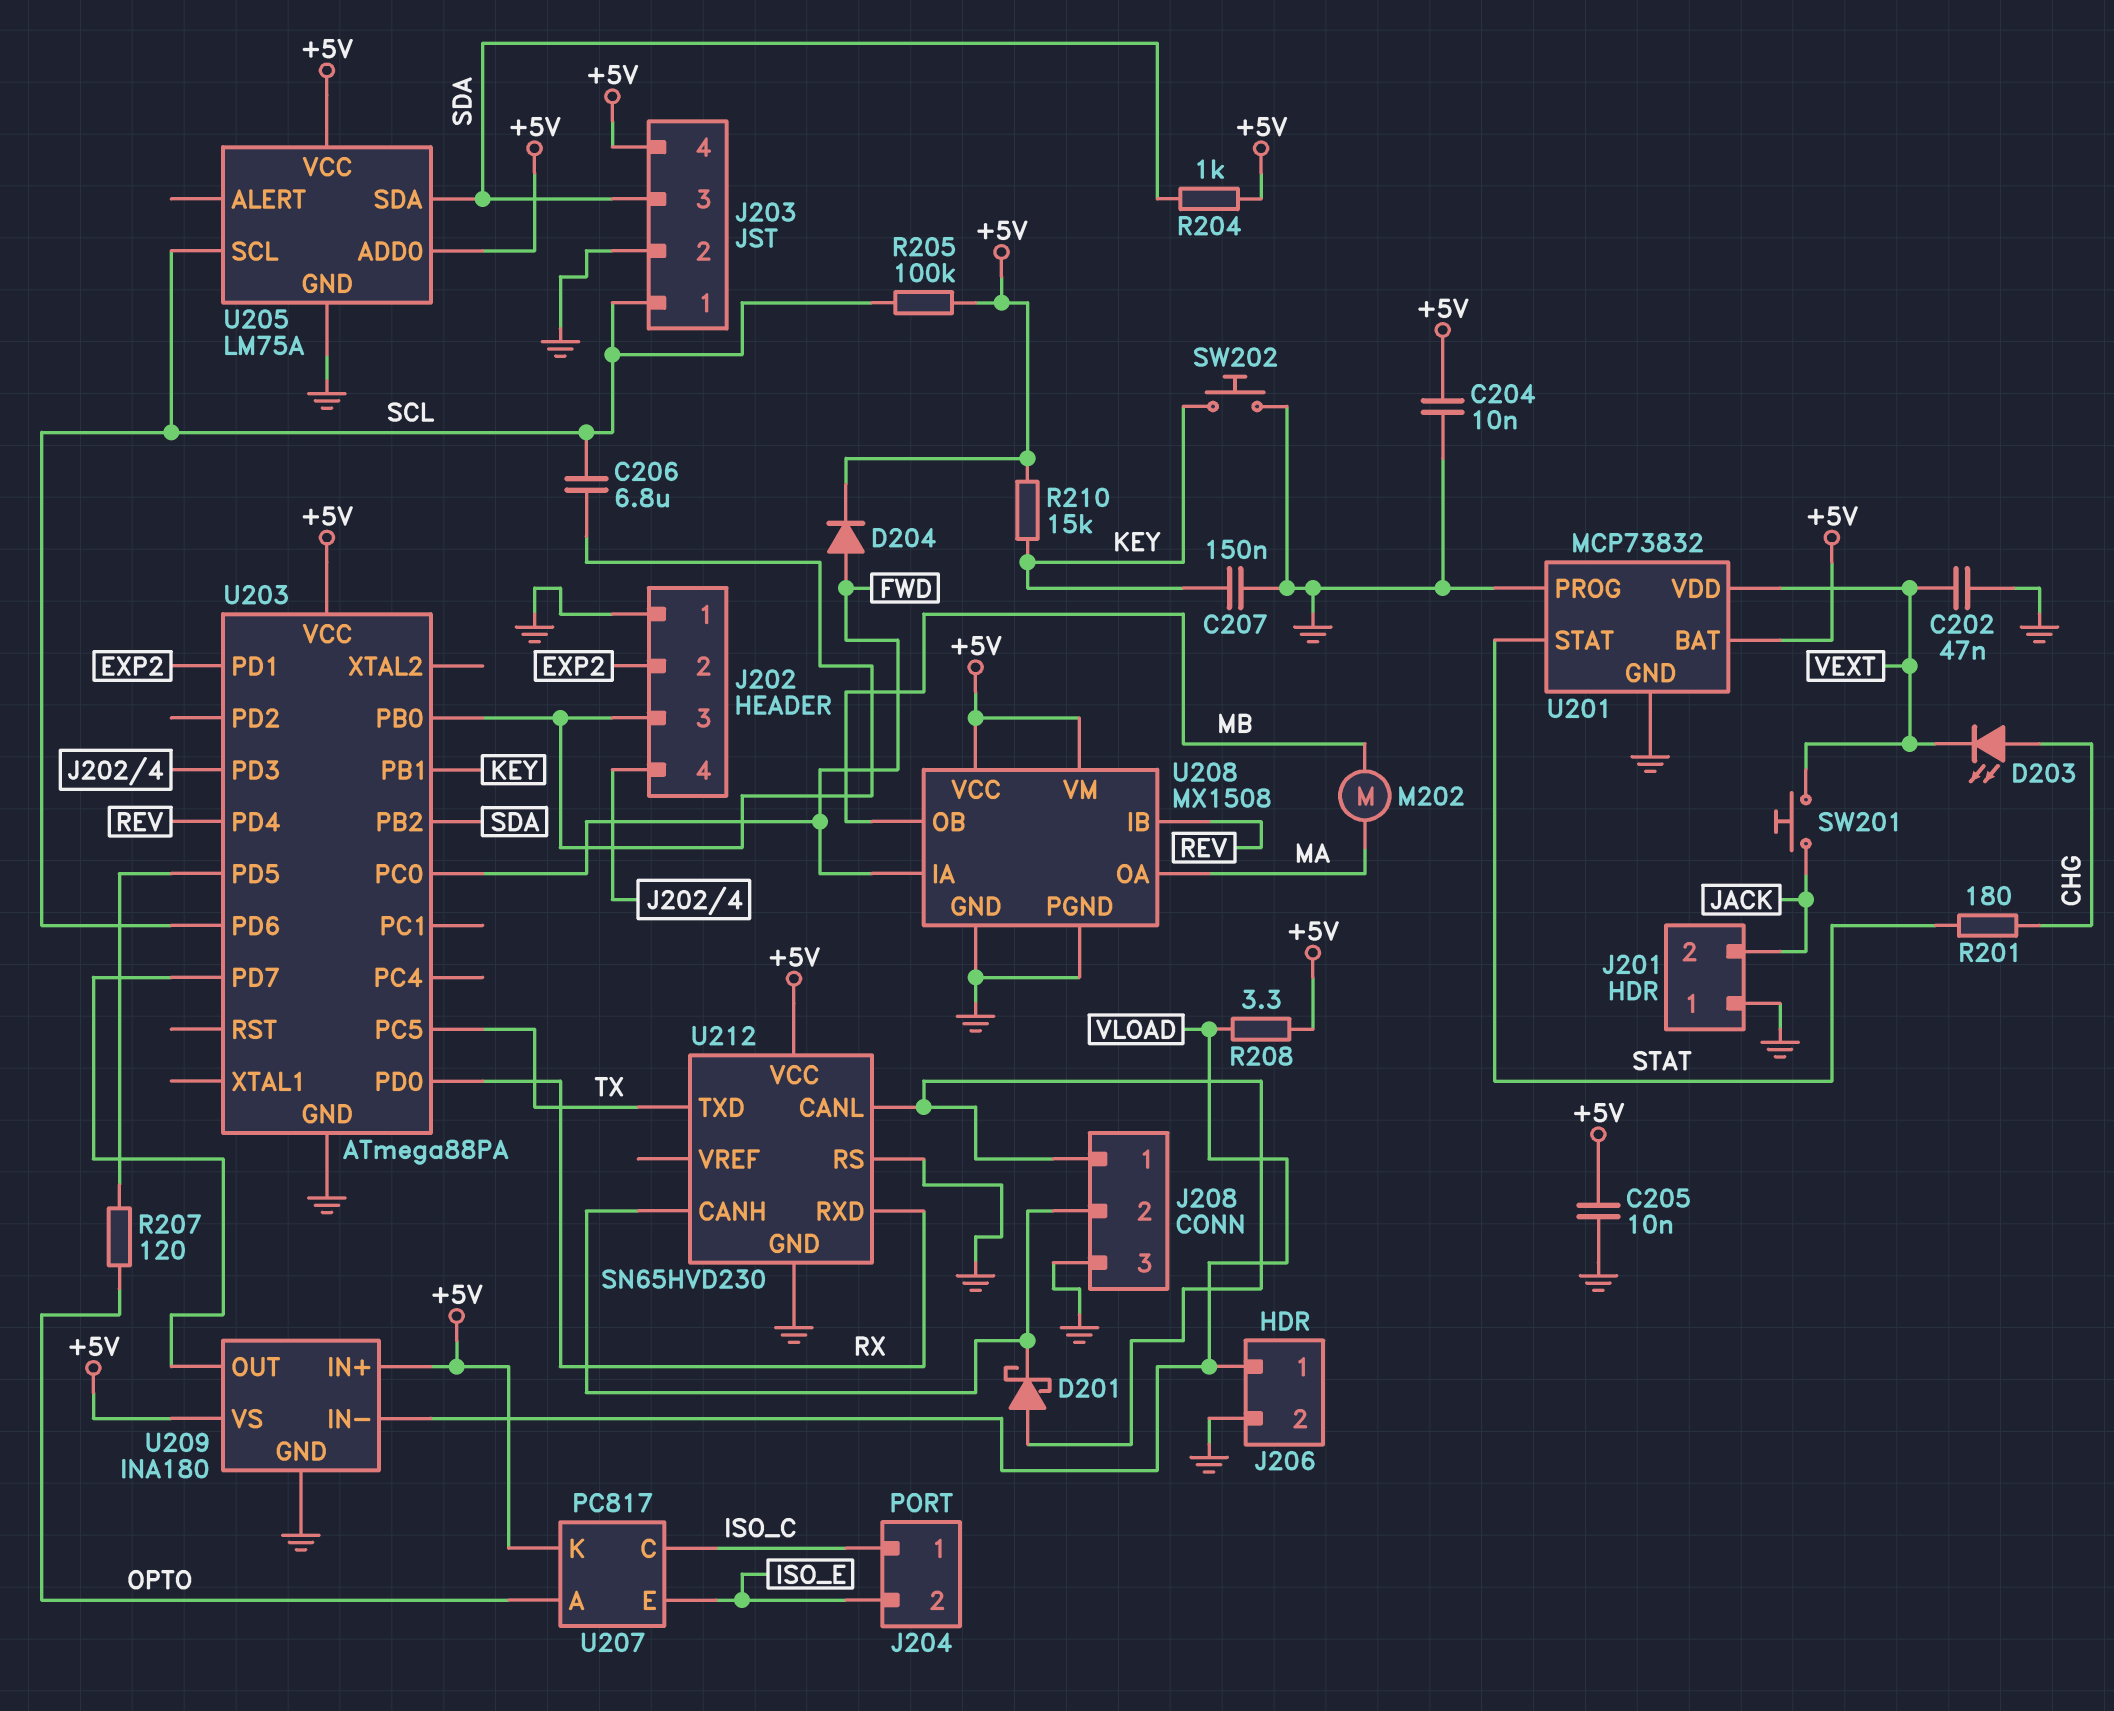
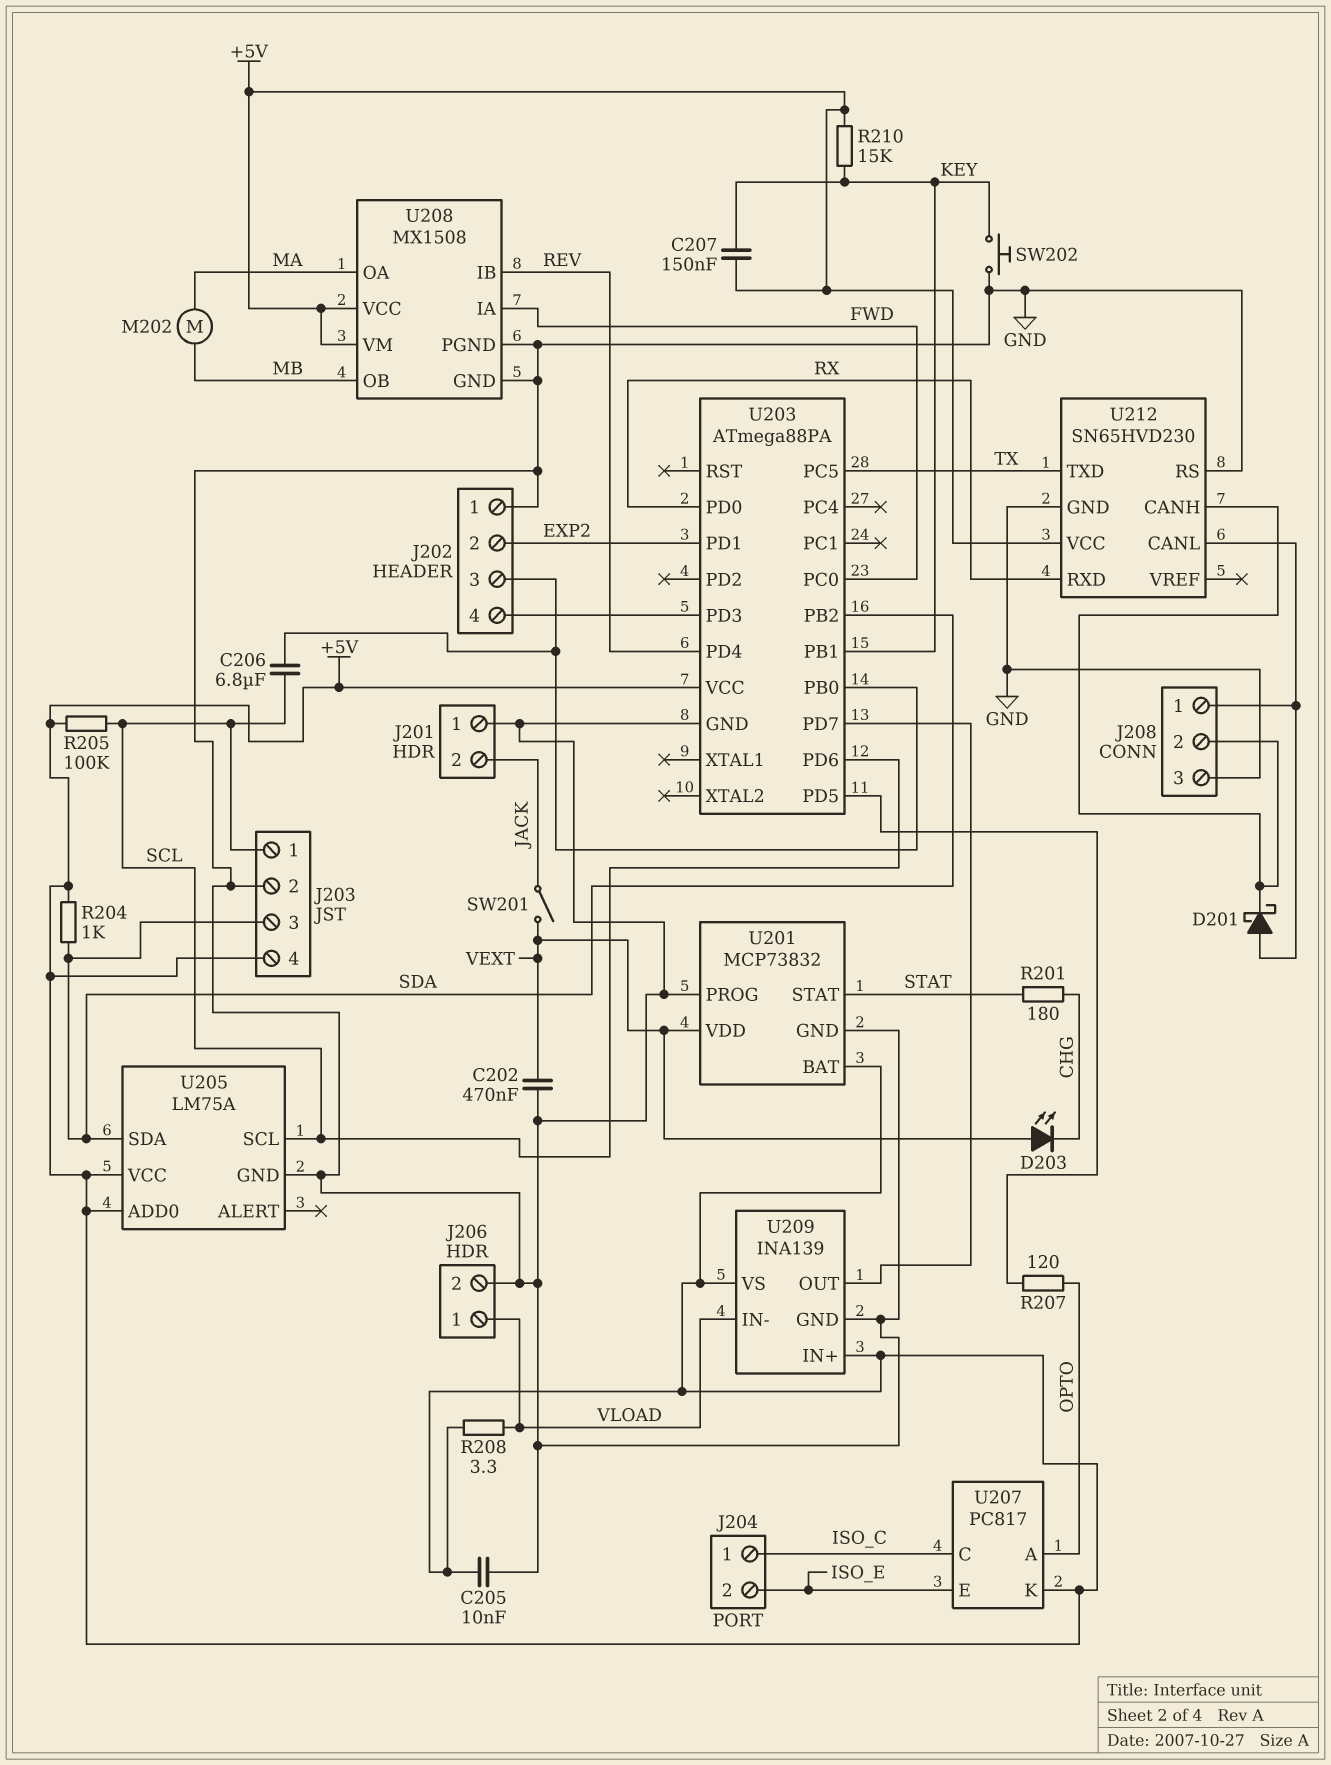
C202: 47nF (GND, VEXT) -> 470nF (GND, VEXT)
C204: 10nF (+5V, GND) -> none
C207: 150nF (GND, KEY) -> 150nF (+5V, KEY)
D203: LED (A CHG, K VEXT) -> LED (A VEXT, K CHG)
D204: diode (A FWD, K +5V) -> none
SW201: button (JACK, VEXT) -> switch (JACK, VEXT)
U209: INA180 -> INA139

